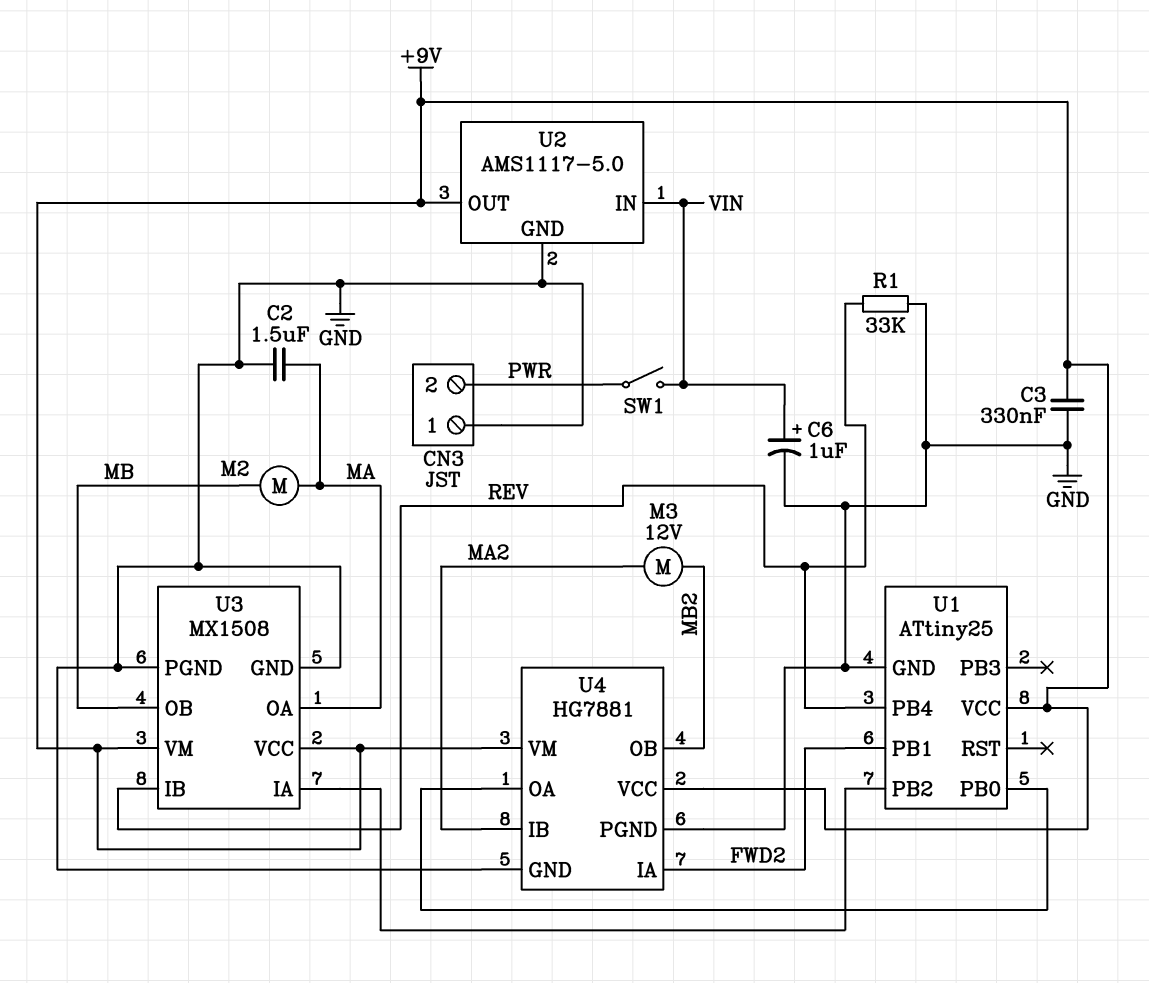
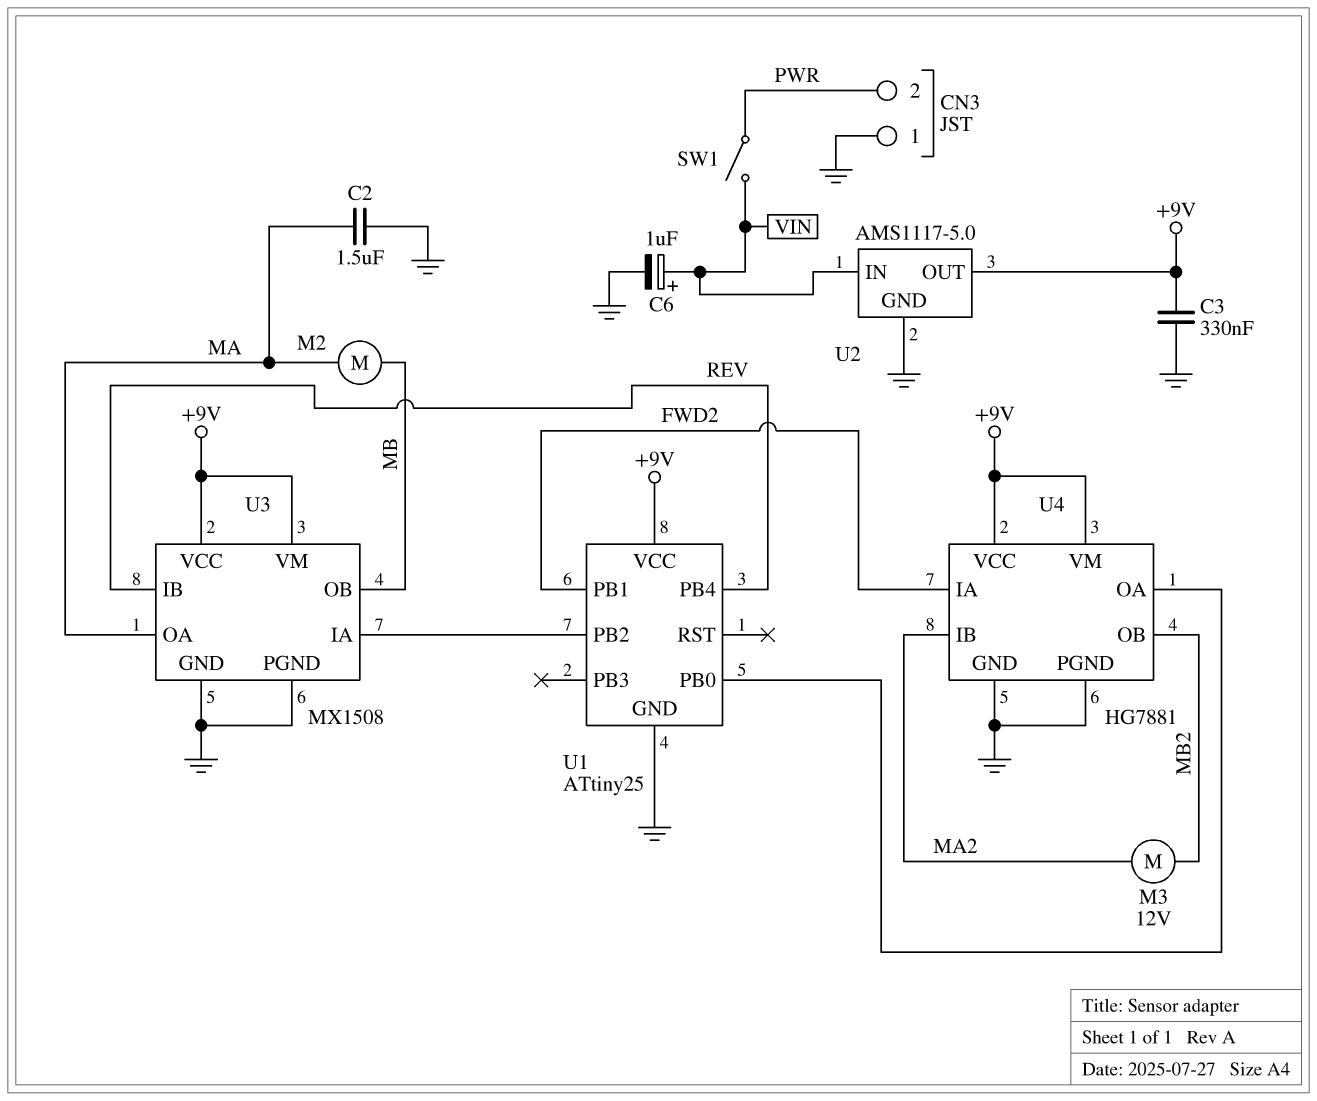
R1: 33k (GND, REV) -> none

